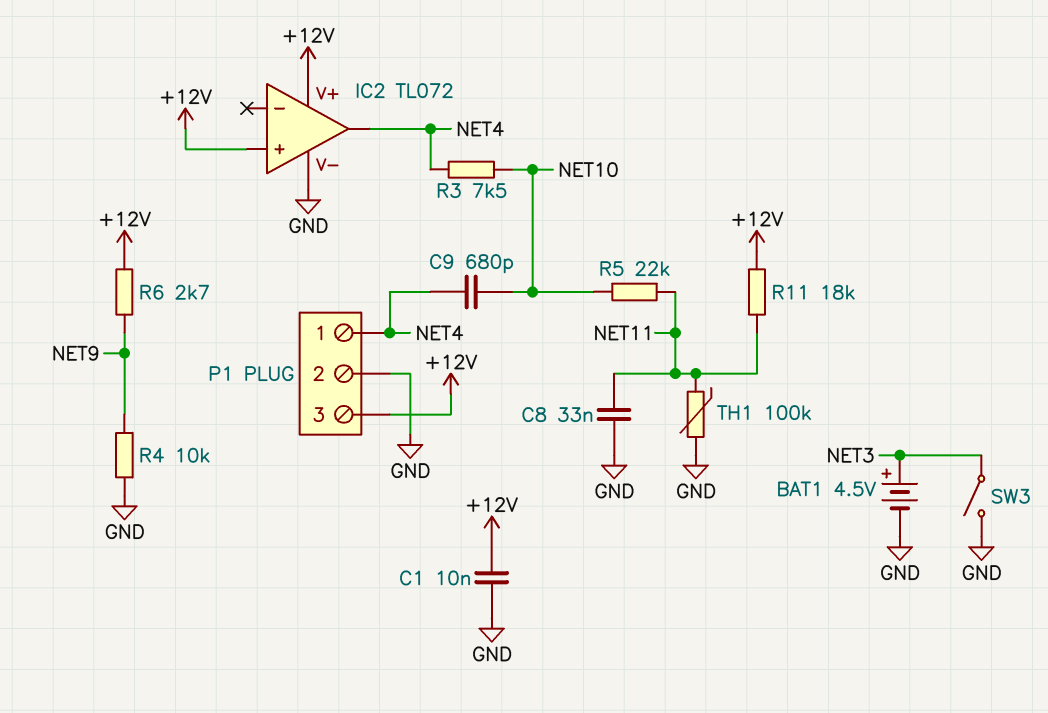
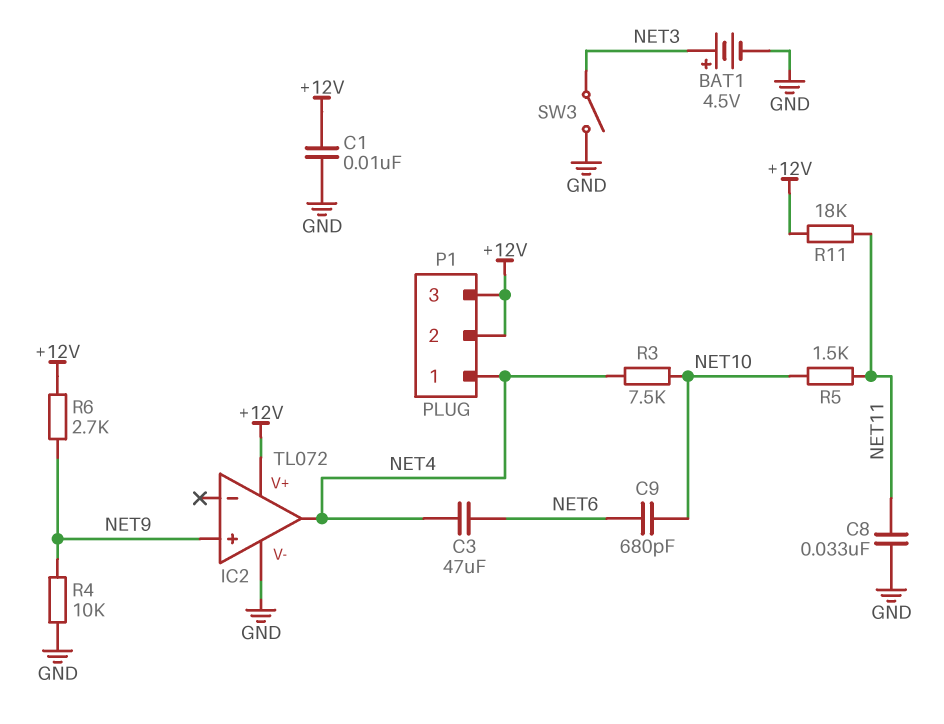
C3: none -> 47uF (NET4, NET6)
C9: 680pF (NET4, NET10) -> 680pF (NET6, NET10)
IC2 pin in+: +12V -> NET9
P1 pin 2: GND -> +12V
R5: 22k (NET10, NET11) -> 1.5k (NET10, NET11)
TH1: 100k (GND, NET11) -> none

